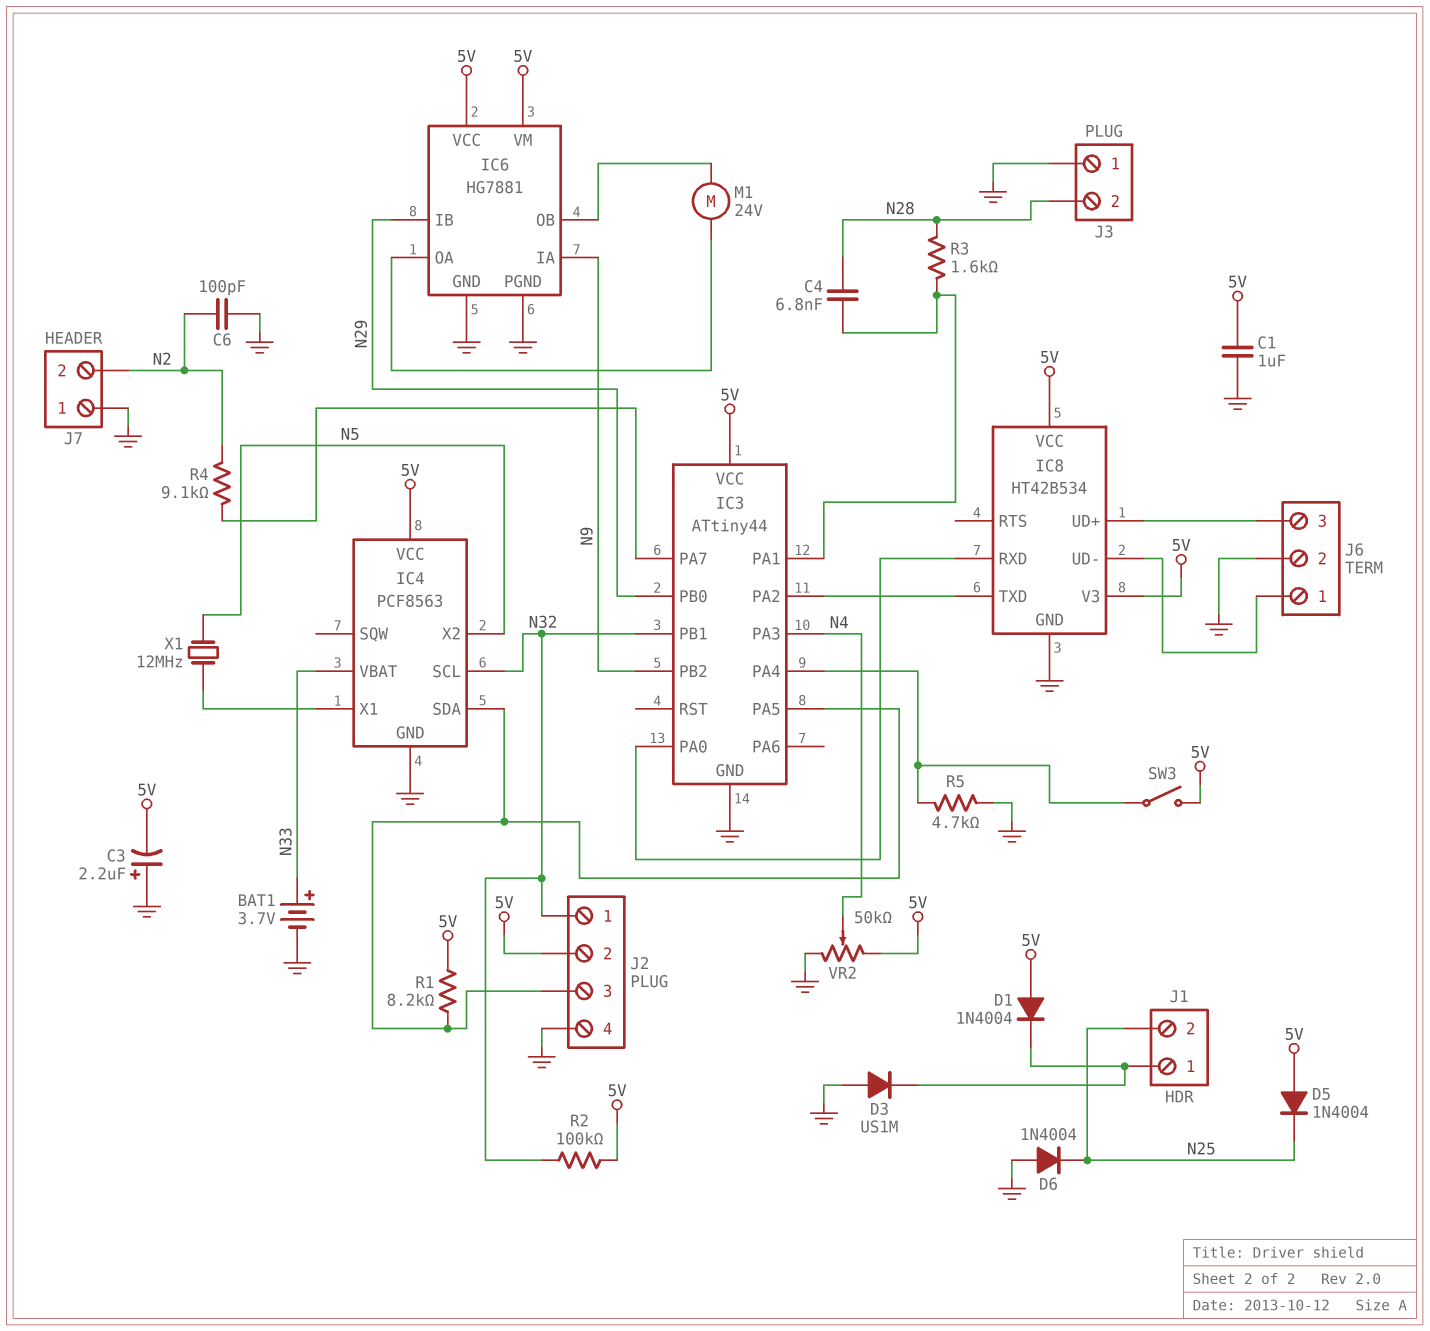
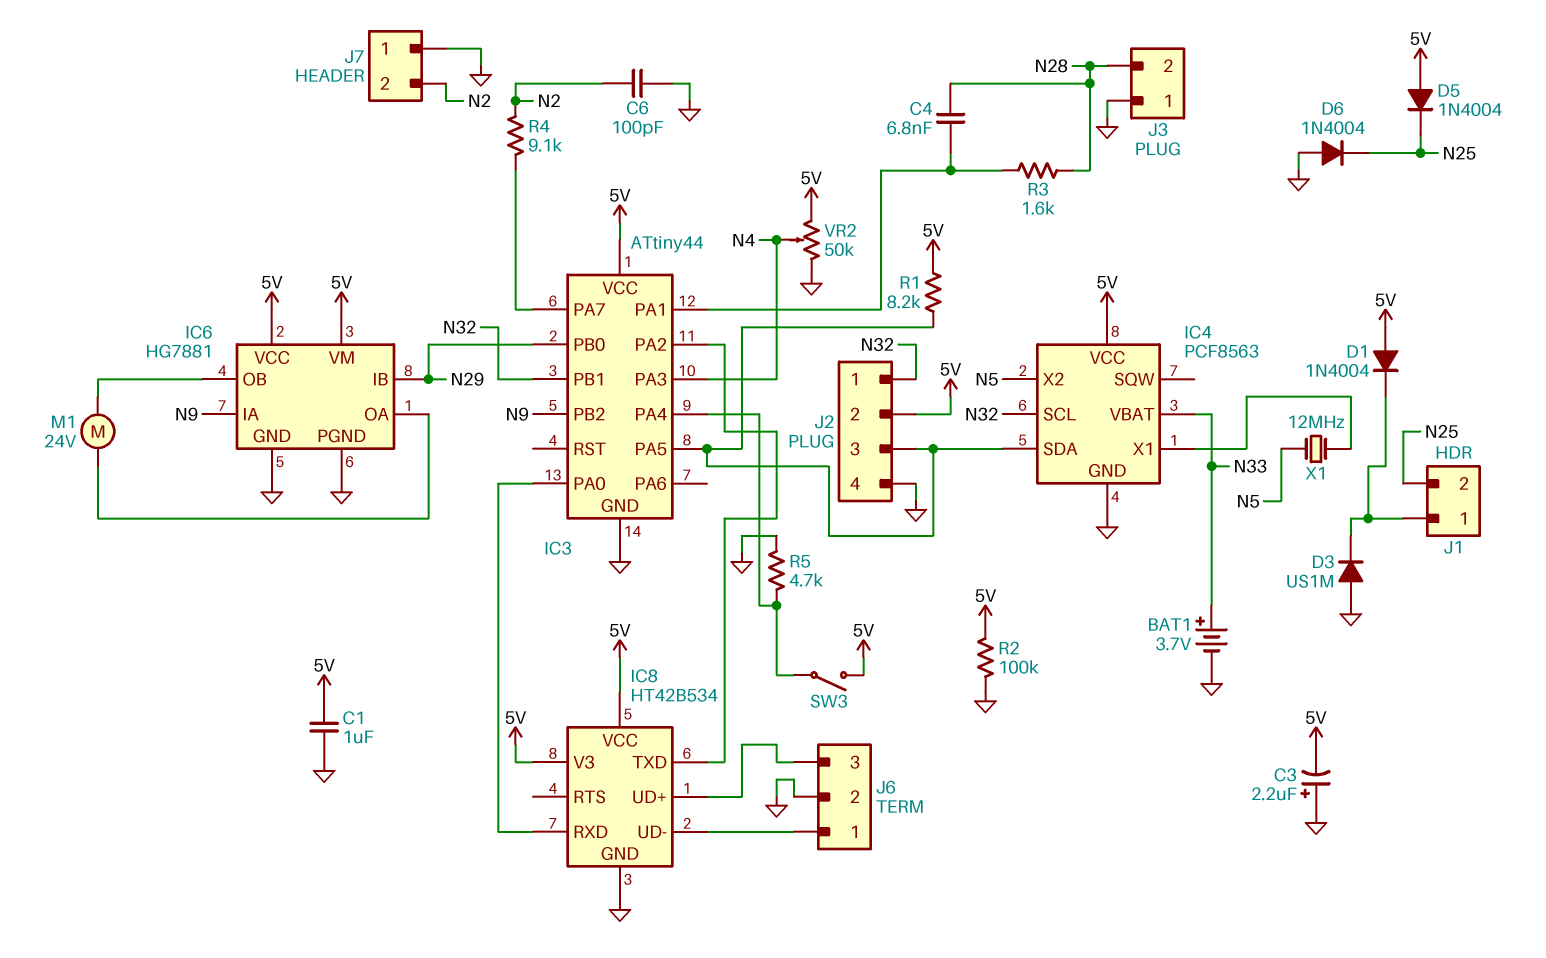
R2: 100k (5V, N32) -> 100k (5V, GND)

